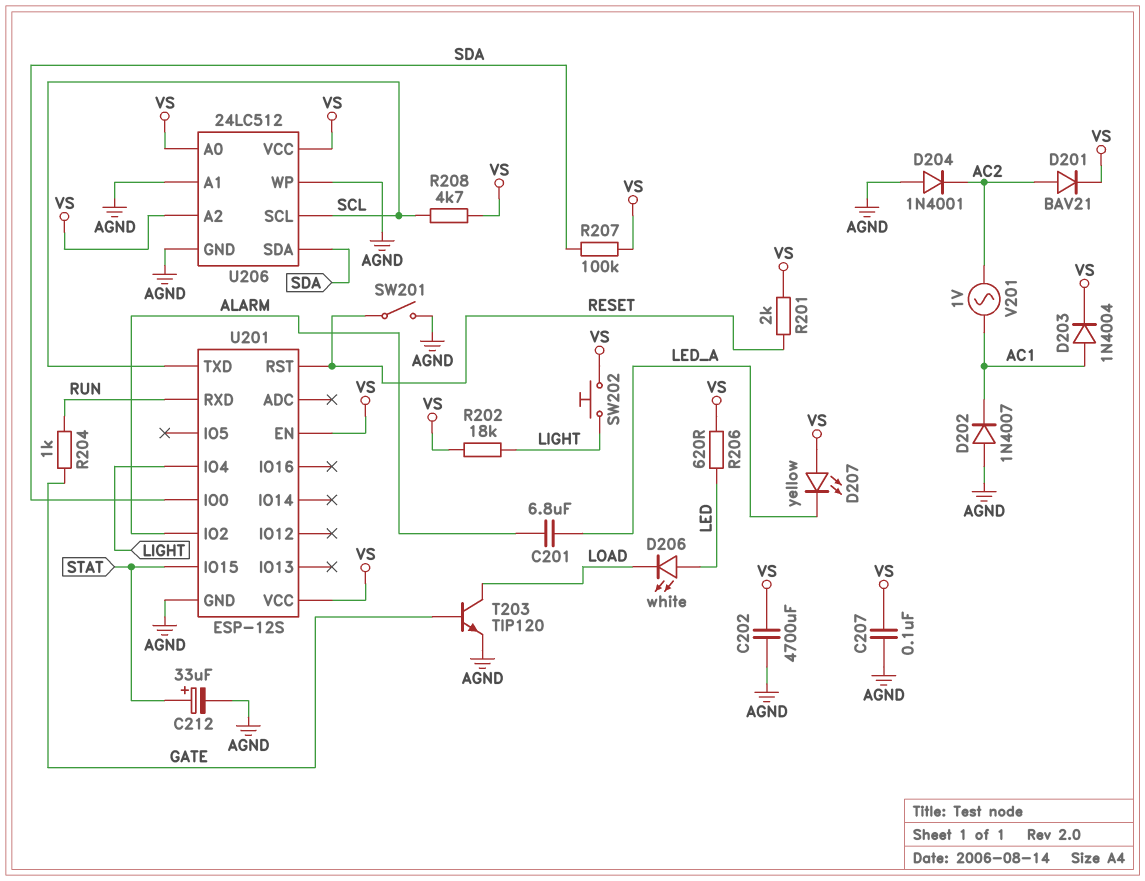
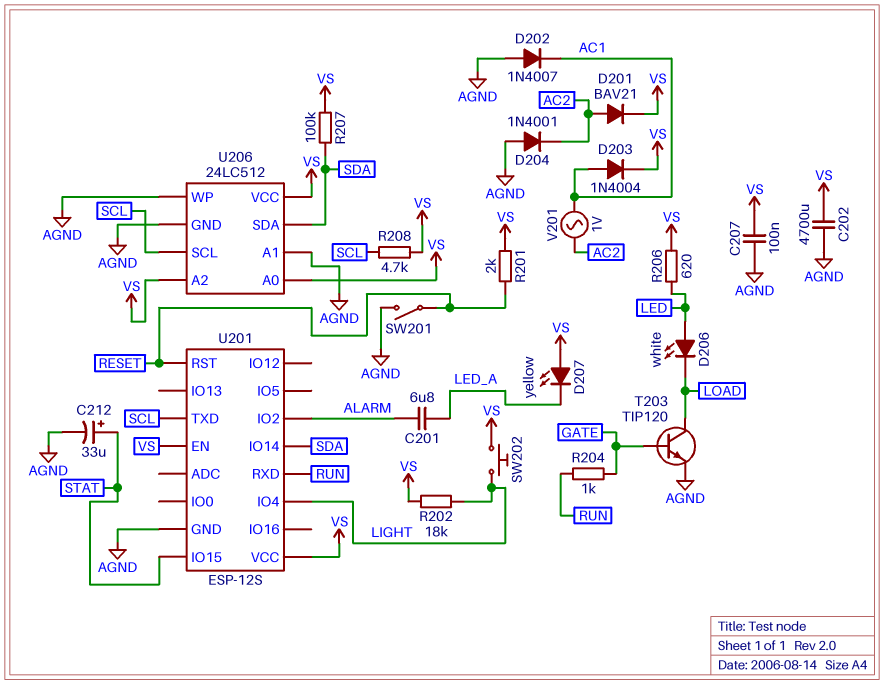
U201 pin IO0: SDA -> none
U201 pin IO14: none -> SDA

